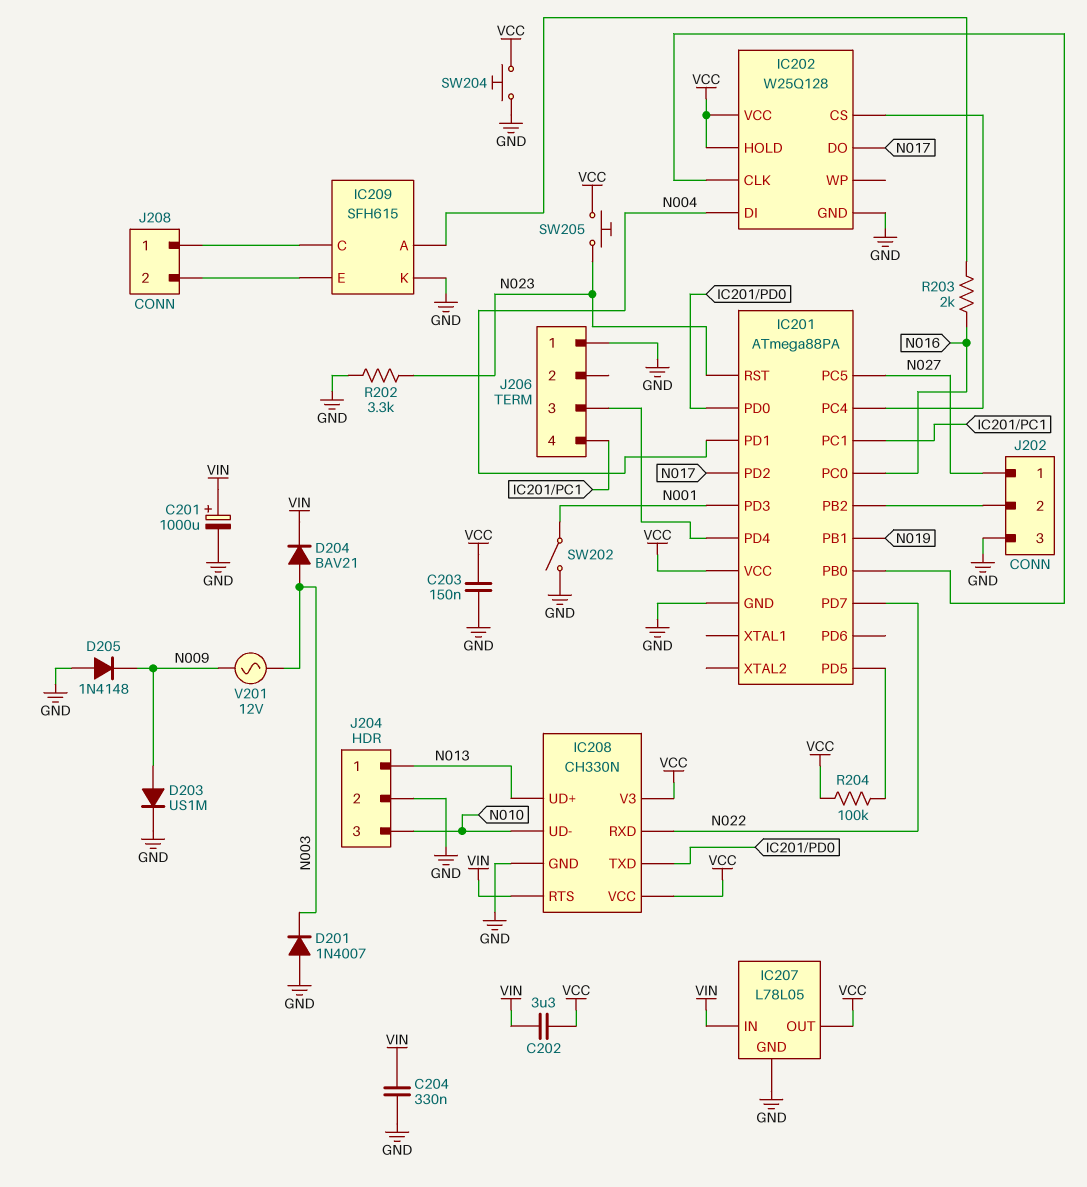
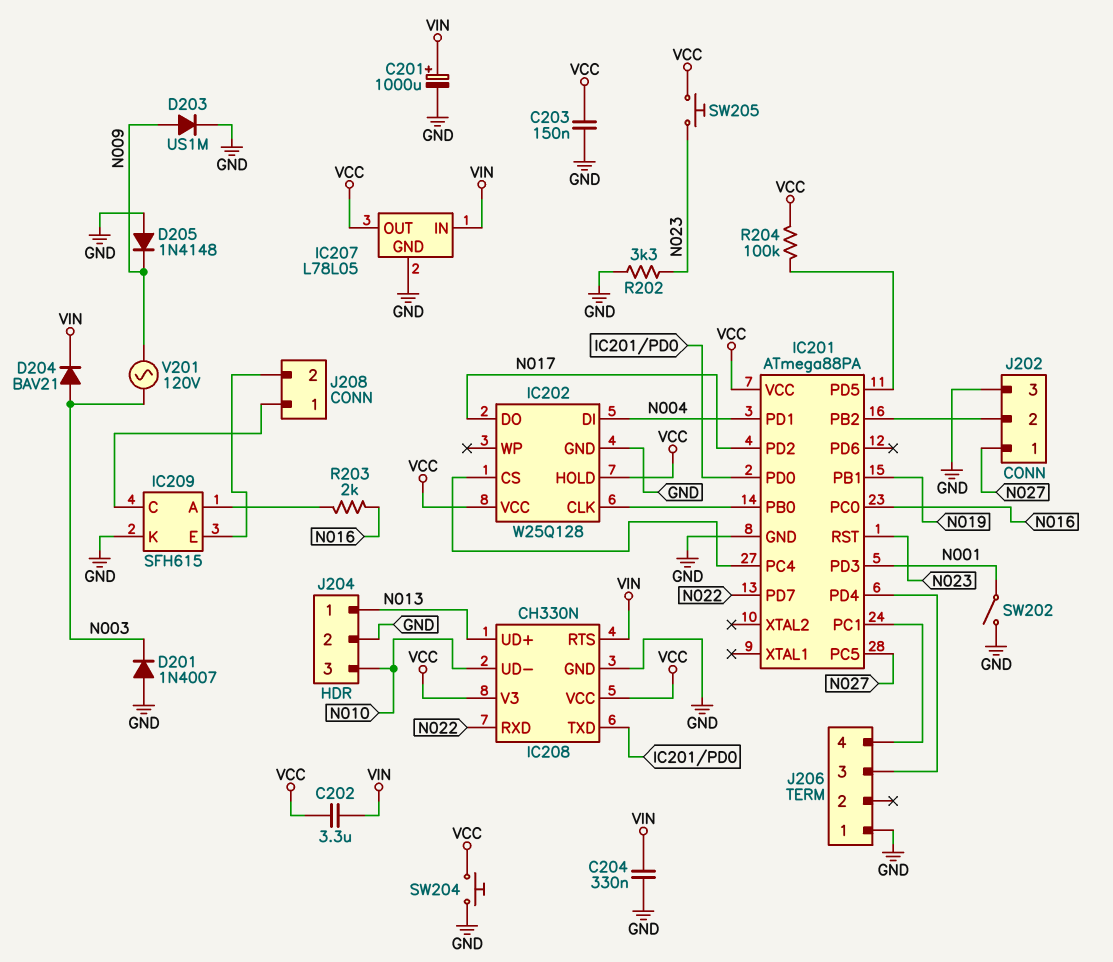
V201: AC 12V (N003, N009) -> AC 120V (N003, N009)

